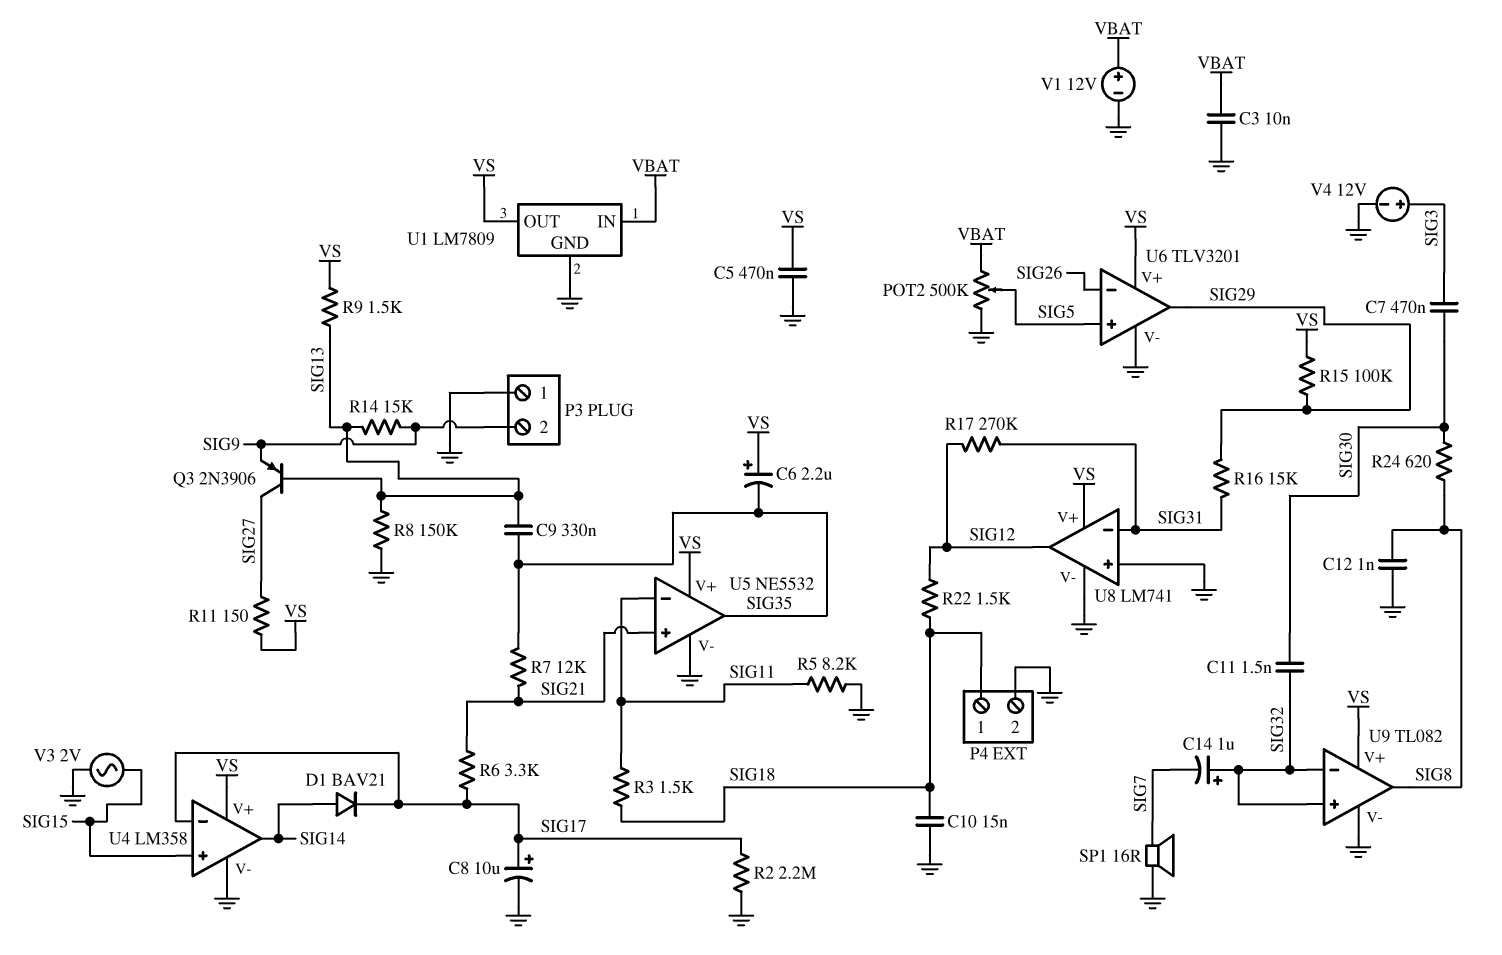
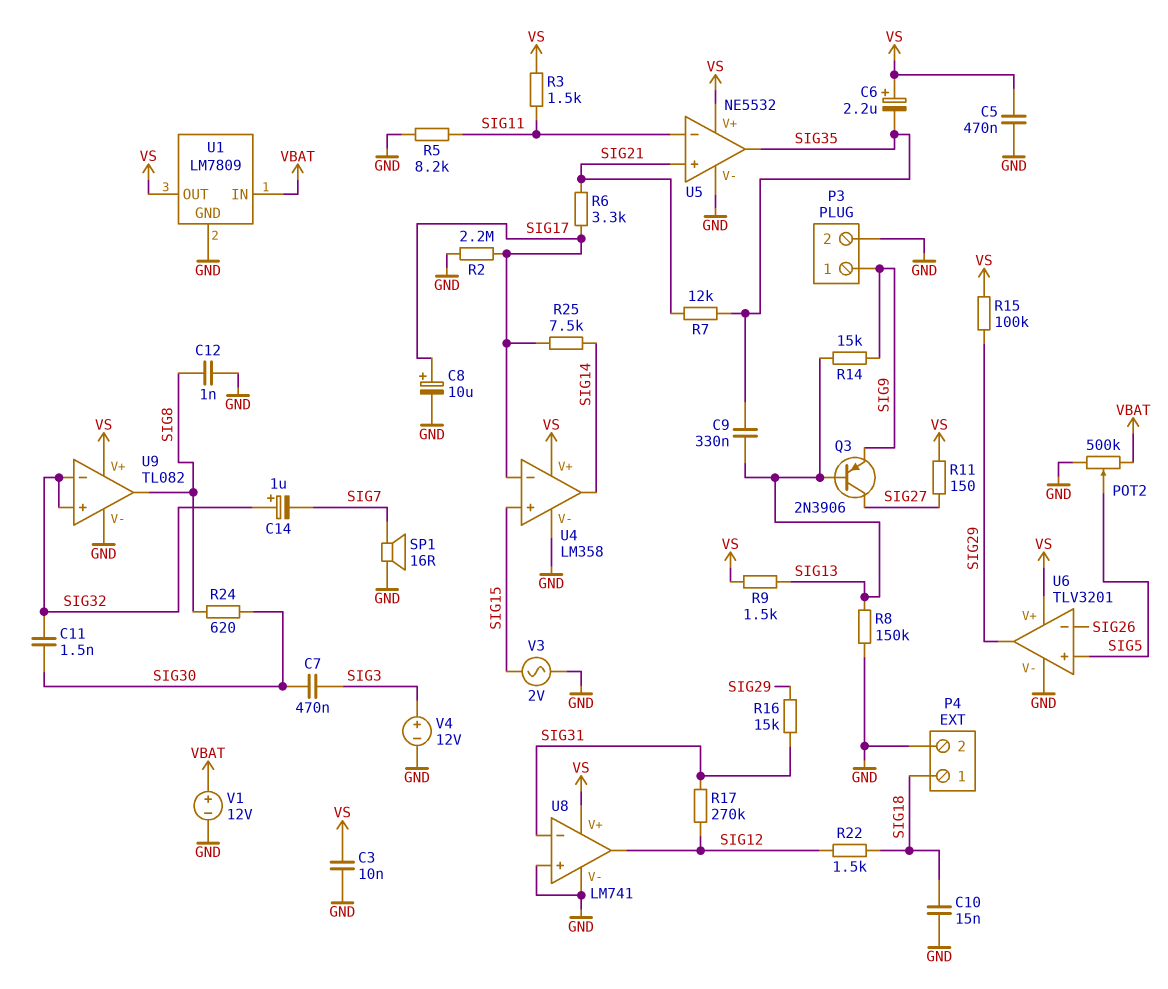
C3: 10nF (GND, VBAT) -> 10nF (GND, VS)
D1: diode BAV21 (A SIG14, K SIG17) -> none
P3 pin 1: GND -> SIG9
P3 pin 2: SIG9 -> GND
R3: 1.5k (SIG11, SIG18) -> 1.5k (SIG11, VS)
R25: none -> 7.5k (SIG14, SIG17)

